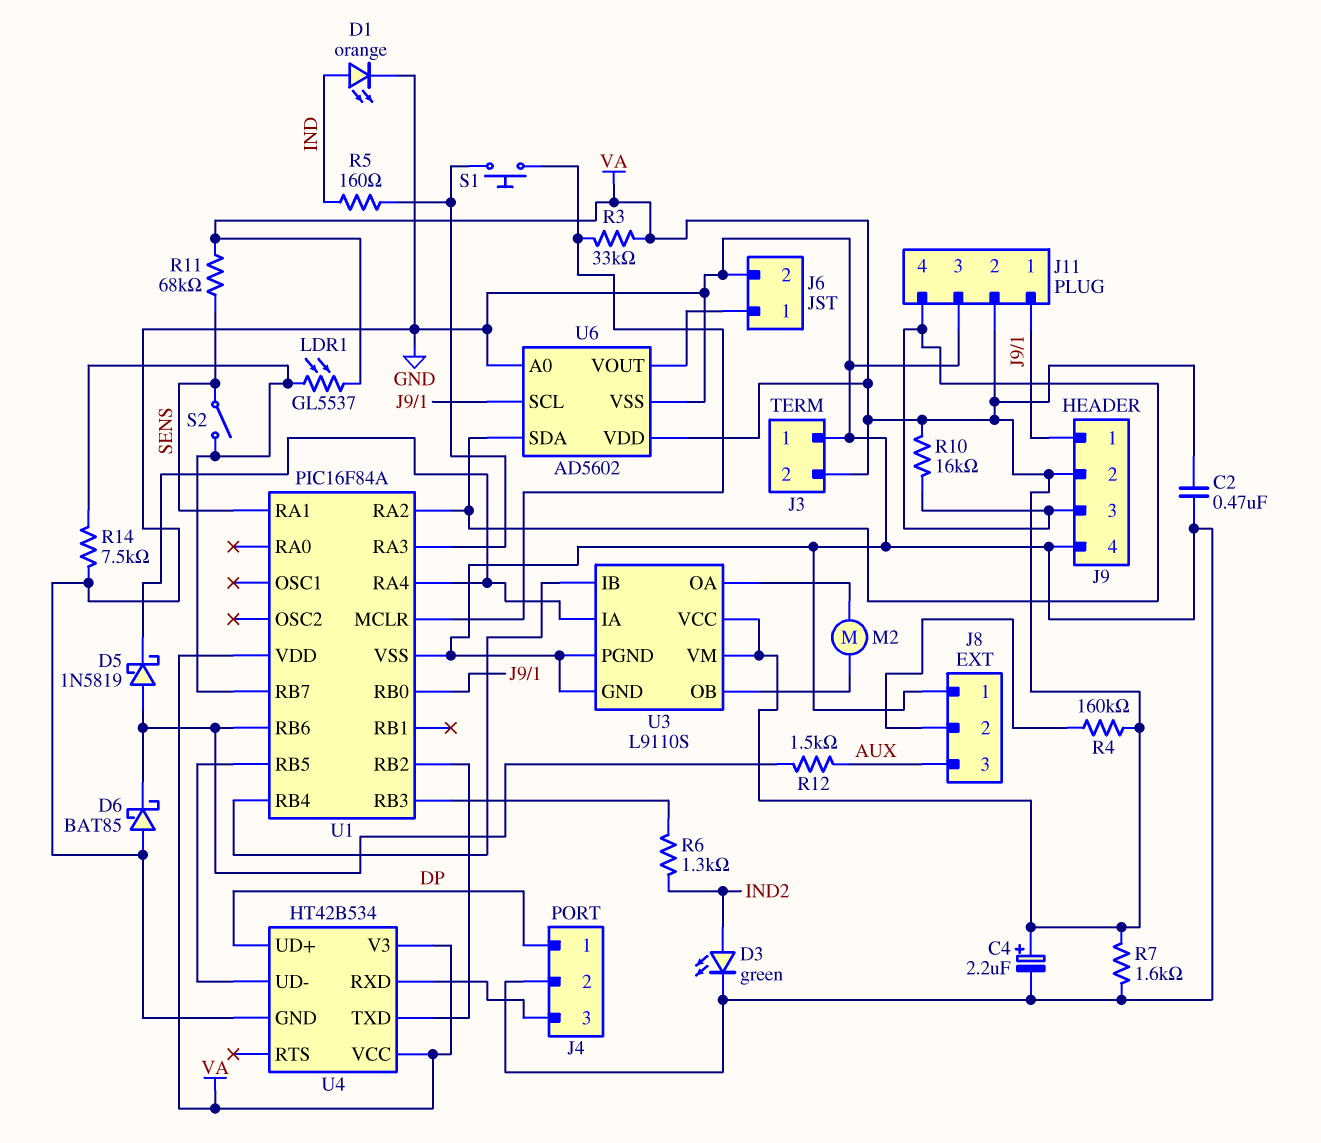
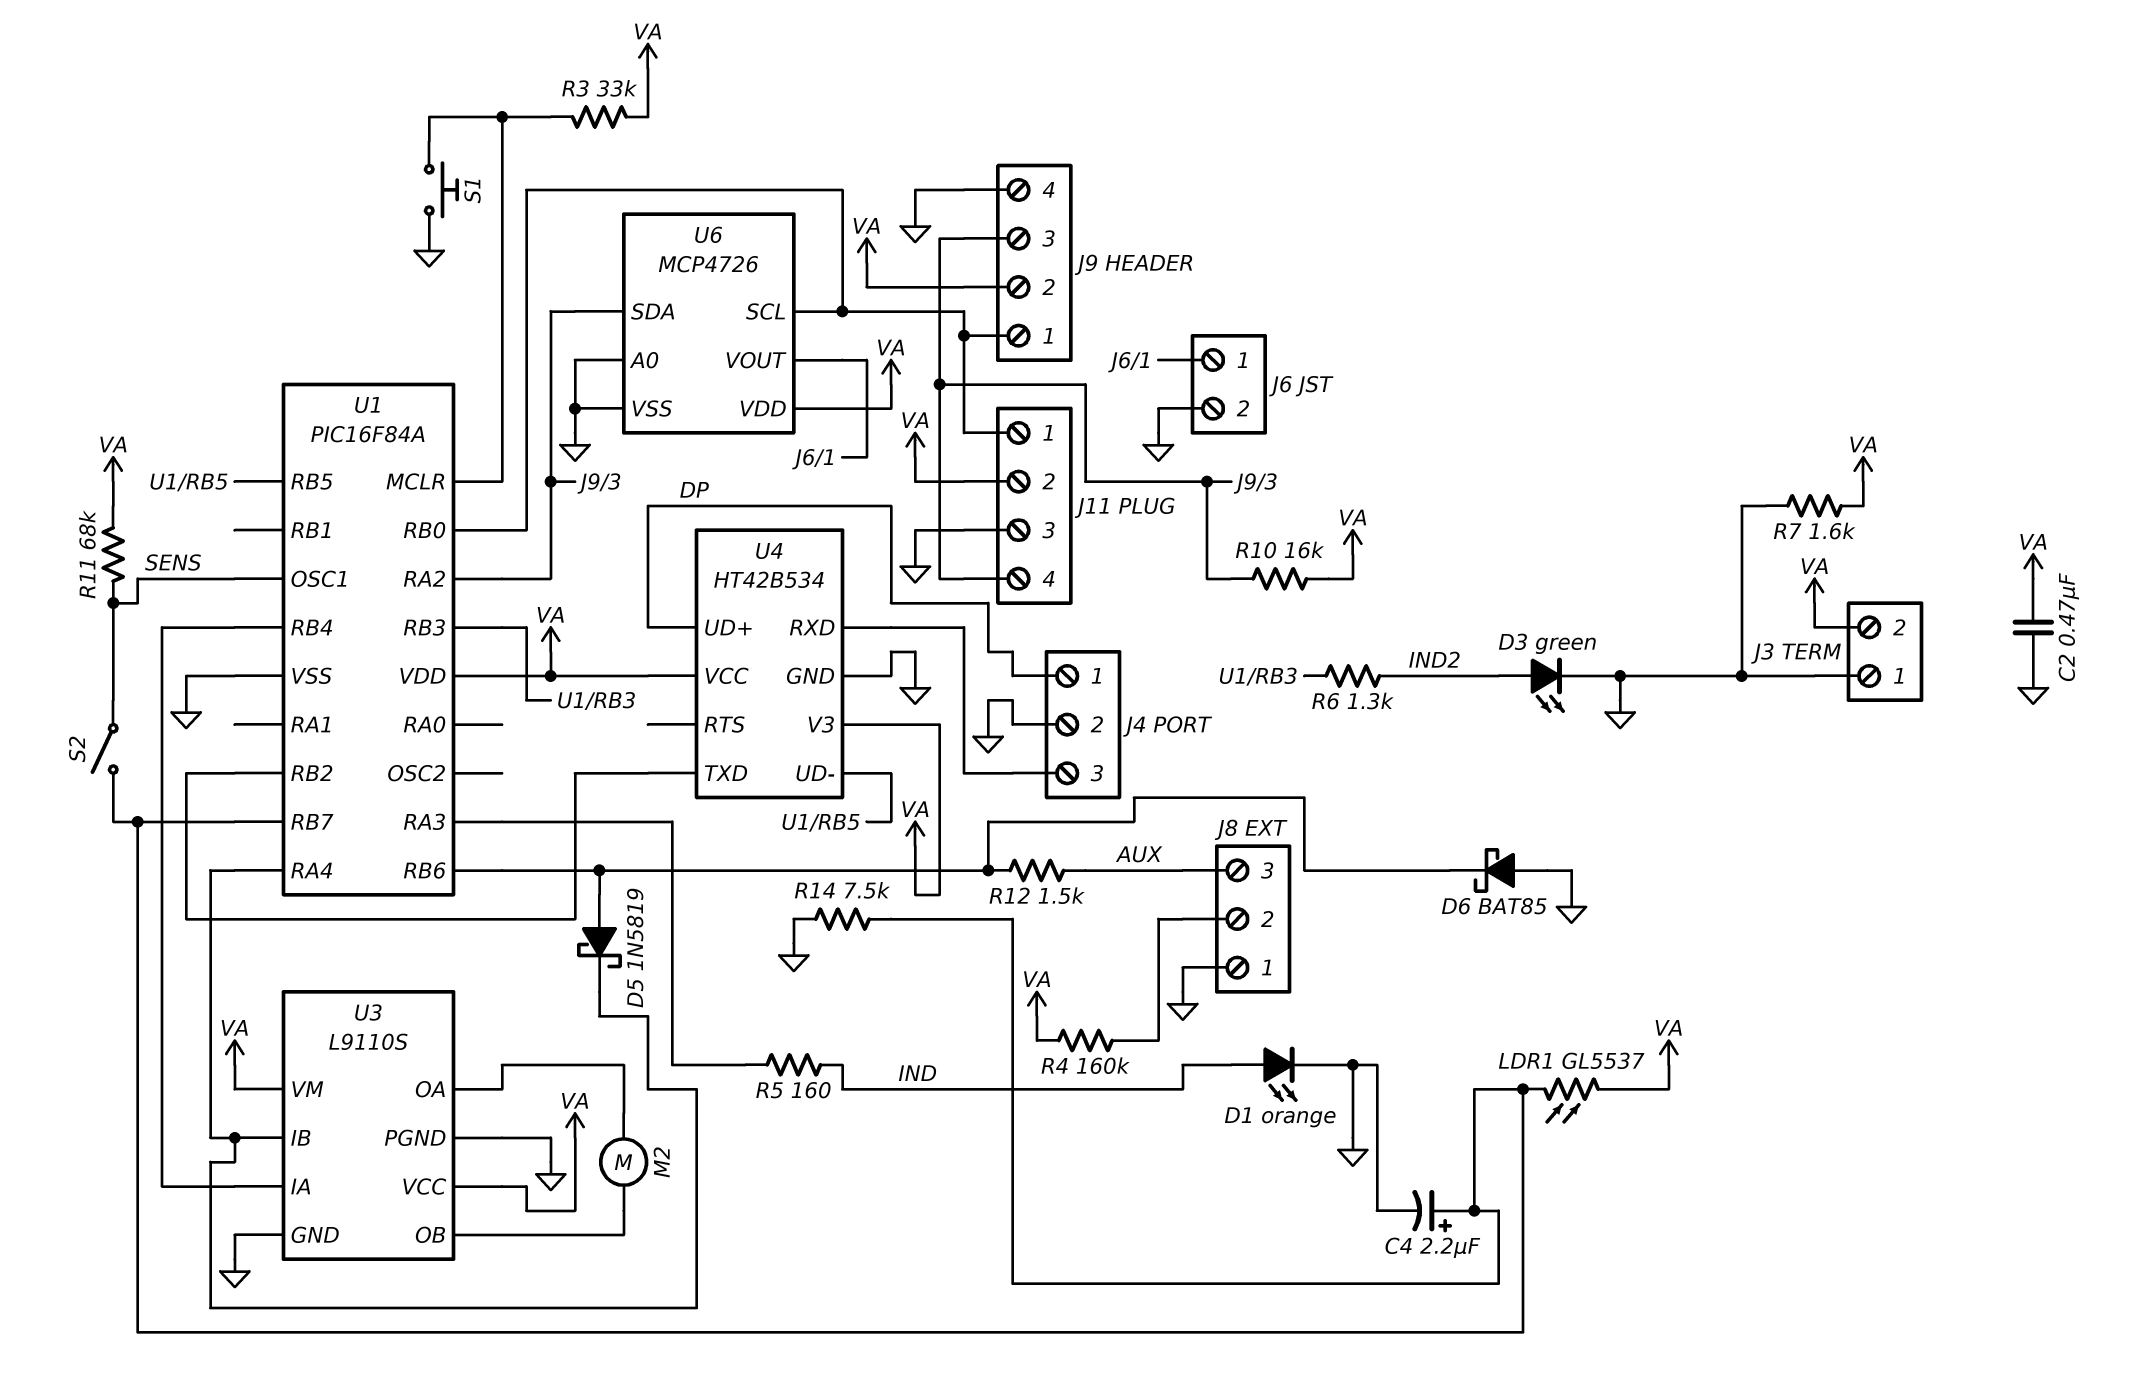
C4: 2.2uF (plus VA, minus GND) -> 2.2uF (plus U1/RB7, minus GND)
S1: button (U1/MCLR, U1/RA3) -> button (GND, U1/MCLR)
U1 pin OSC1: none -> SENS
U1 pin RA1: SENS -> none
U3 pin IA: U1/RA4 -> U1/RB4
U3 pin IB: U1/RB4 -> U1/RA4
U6: AD5602 -> MCP4726

